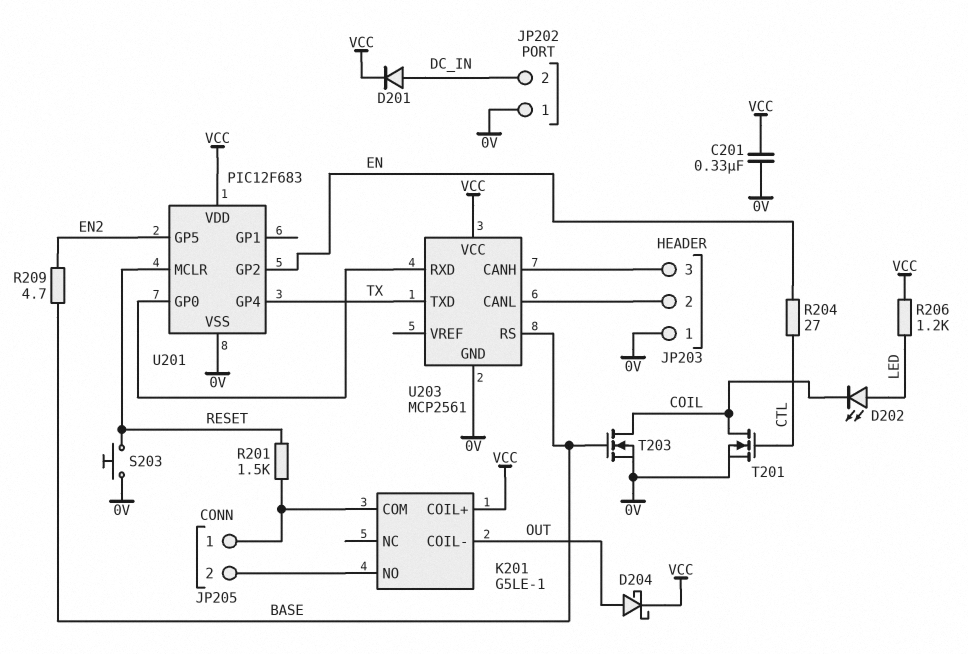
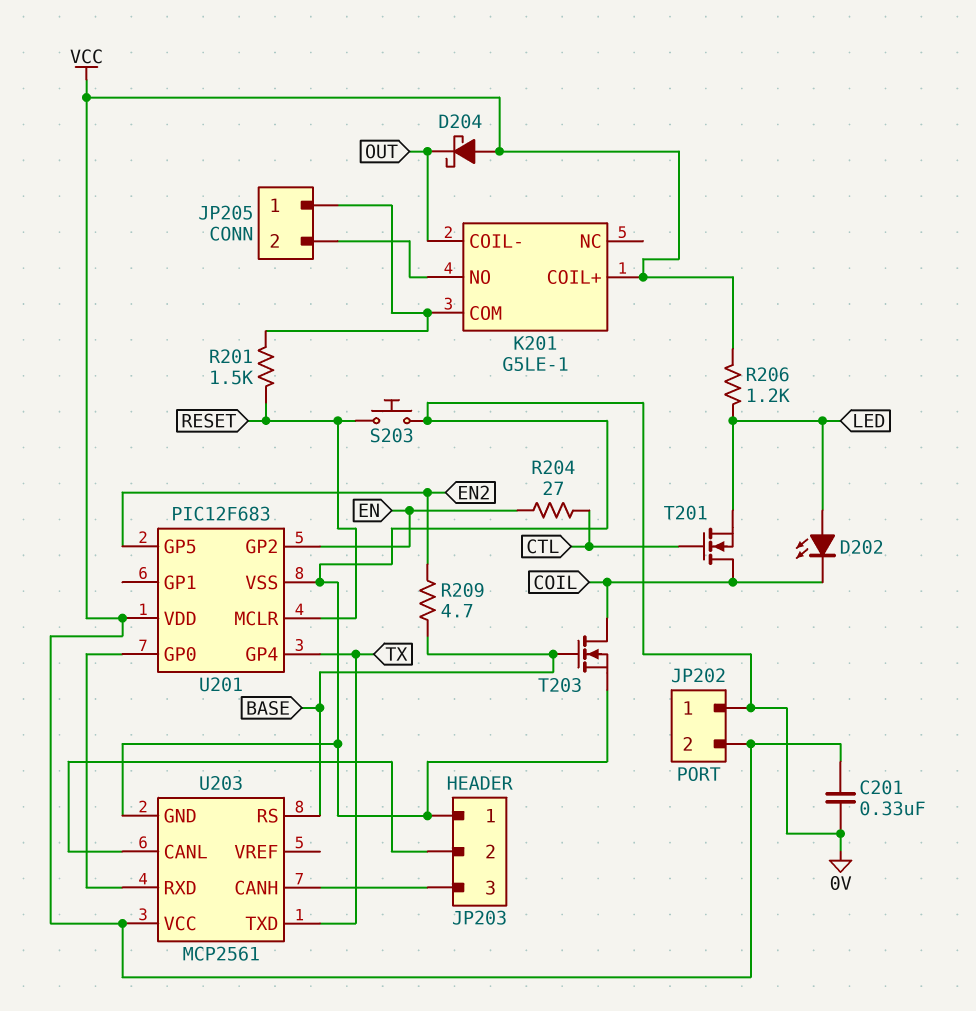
D201: diode (A DC_IN, K VCC) -> none
D204: schottky (A OUT, K VCC) -> schottky (A VCC, K OUT)
JP202 pin 2: DC_IN -> VCC
T201: NMOS (G CTL, D COIL, S 0V) -> NMOS (G CTL, D COIL, S LED)

